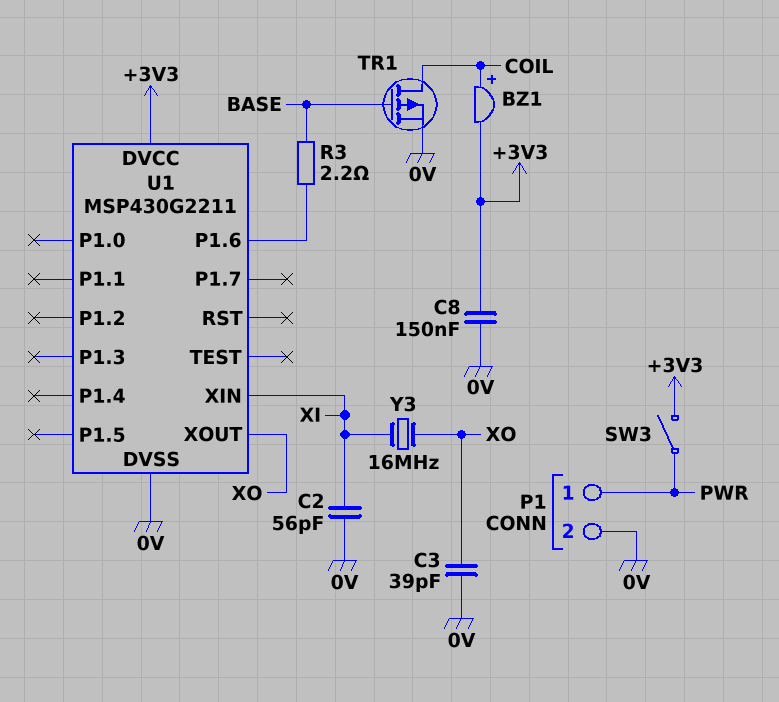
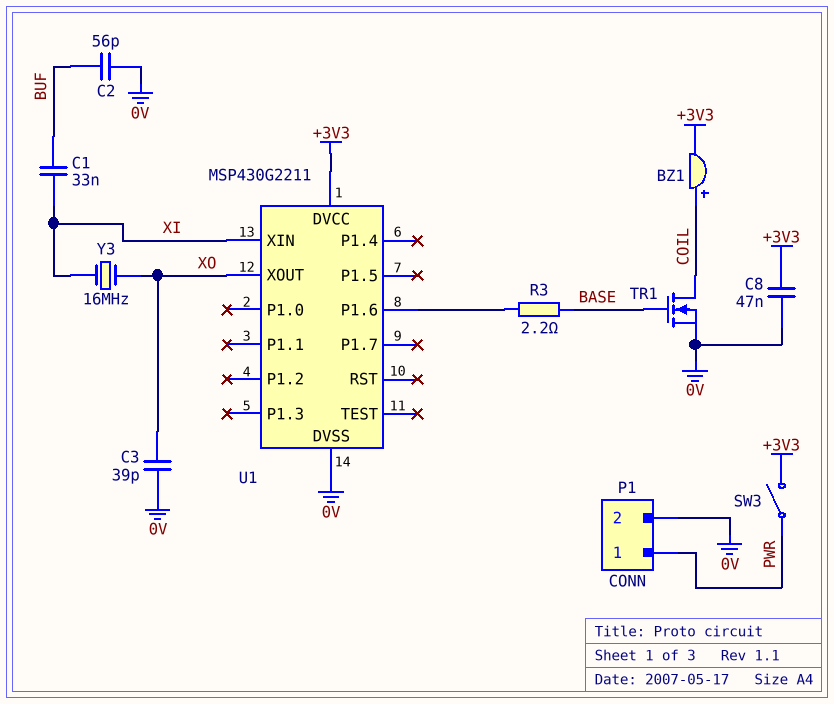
C1: none -> 33nF (BUF, XI)
C2: 56pF (0V, XI) -> 56pF (0V, BUF)
C8: 150nF (+3V3, 0V) -> 47nF (+3V3, 0V)
TR1: PMOS (G BASE, D COIL, S 0V) -> NMOS (G BASE, D COIL, S 0V)

